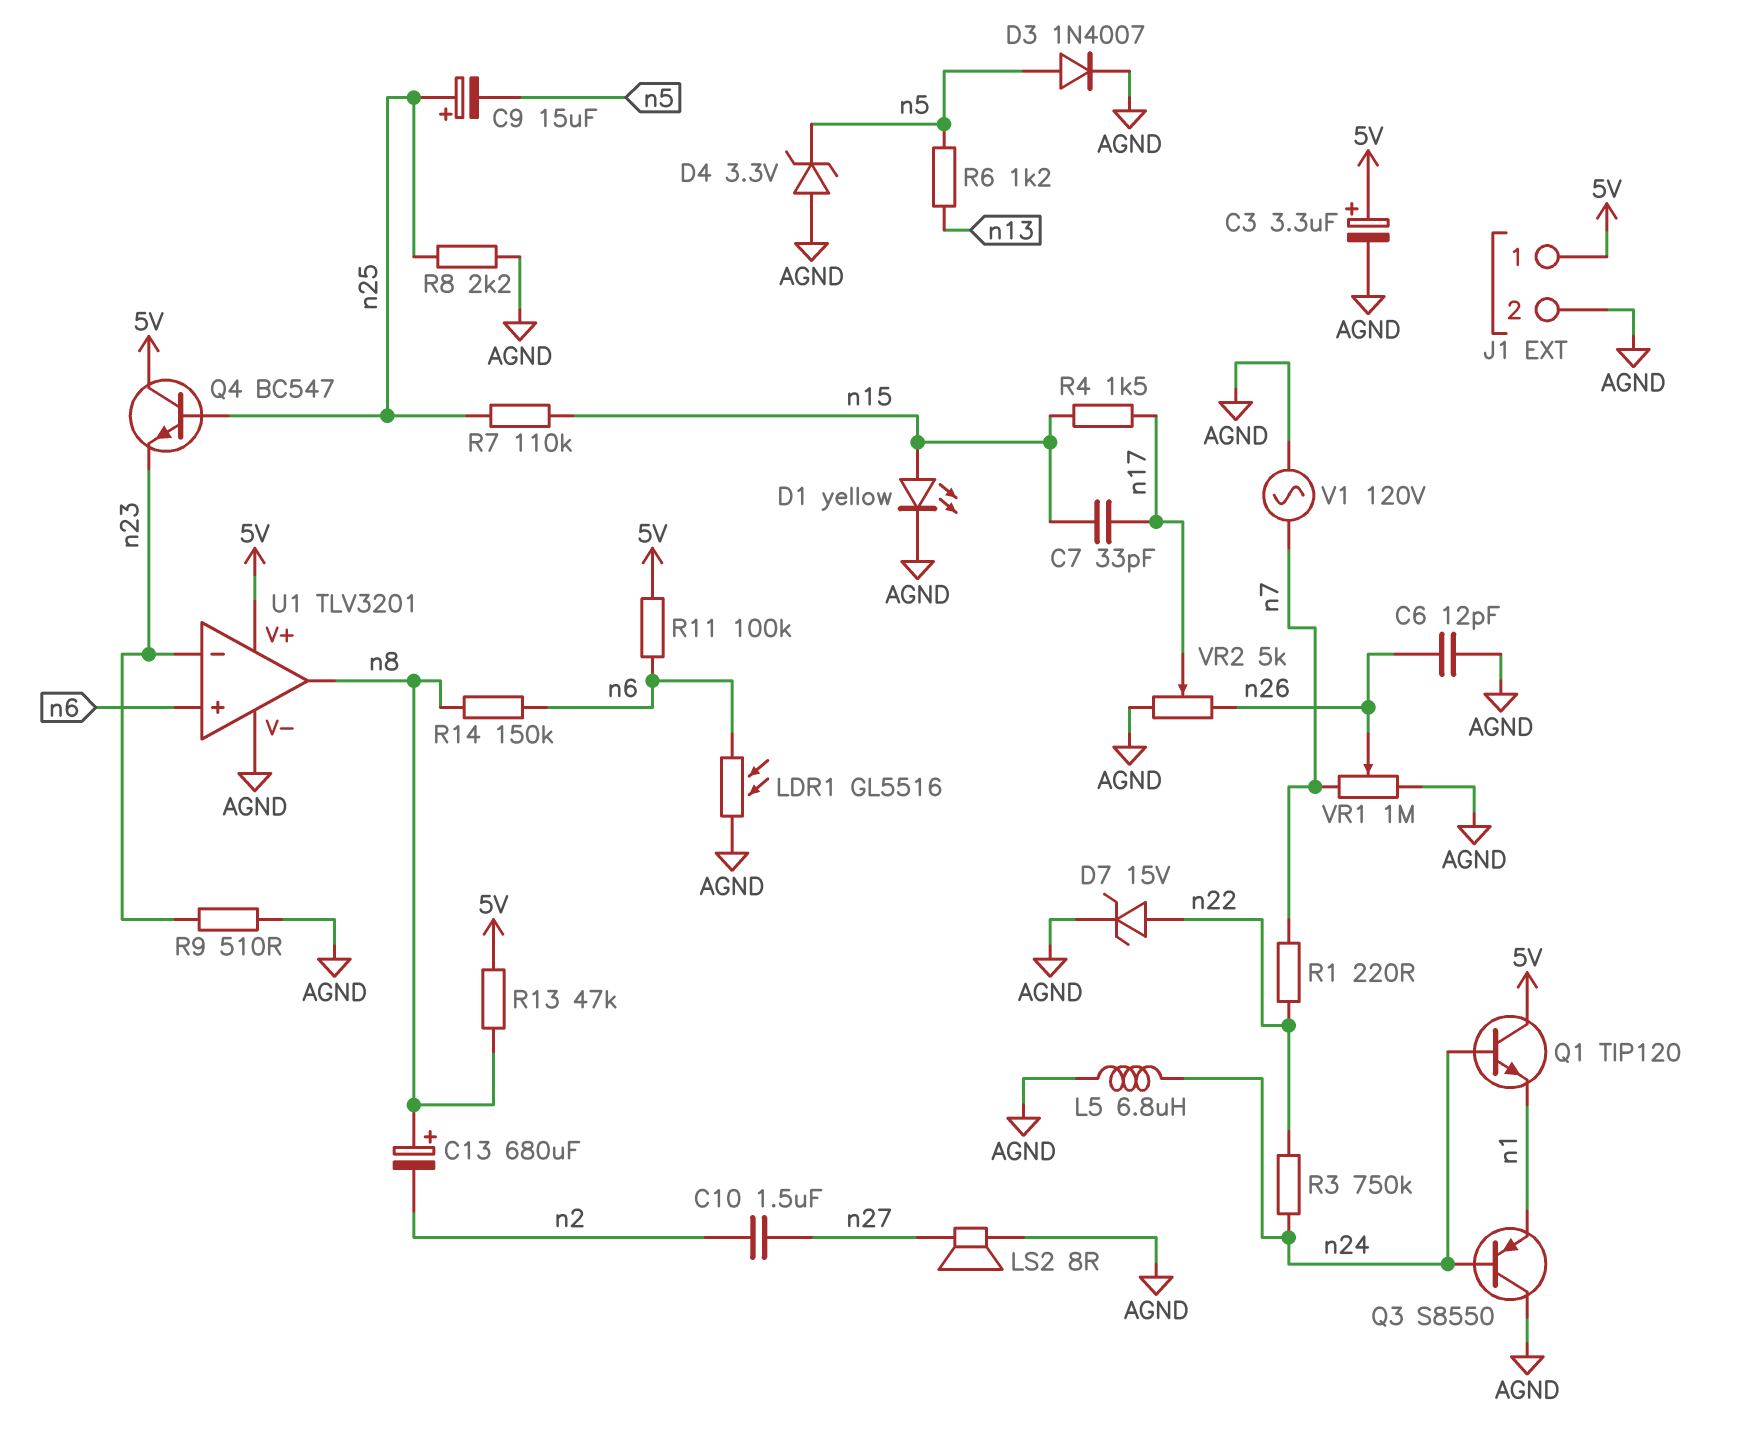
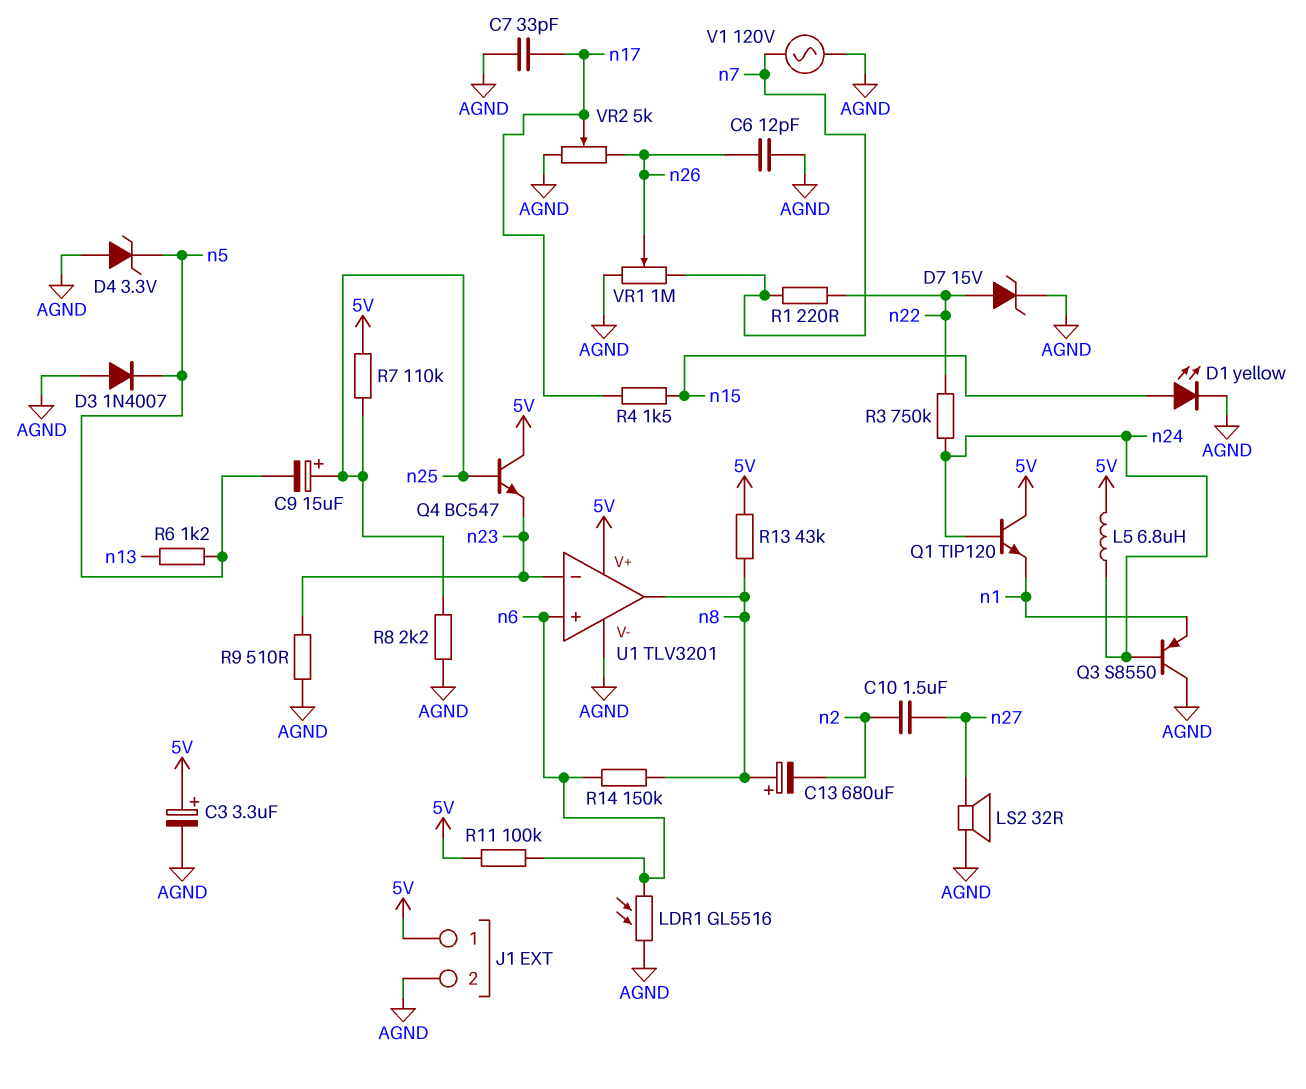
C7: 33pF (n15, n17) -> 33pF (AGND, n17)
D3: diode 1N4007 (A n5, K AGND) -> diode 1N4007 (A AGND, K n5)
L5: 6.8uH (AGND, n24) -> 6.8uH (5V, n24)
LS2: speaker 8R (AGND, n27) -> speaker 32R (AGND, n27)
R7: 110k (n15, n25) -> 110k (5V, n25)
R13: 47k (5V, n8) -> 43k (5V, n8)

